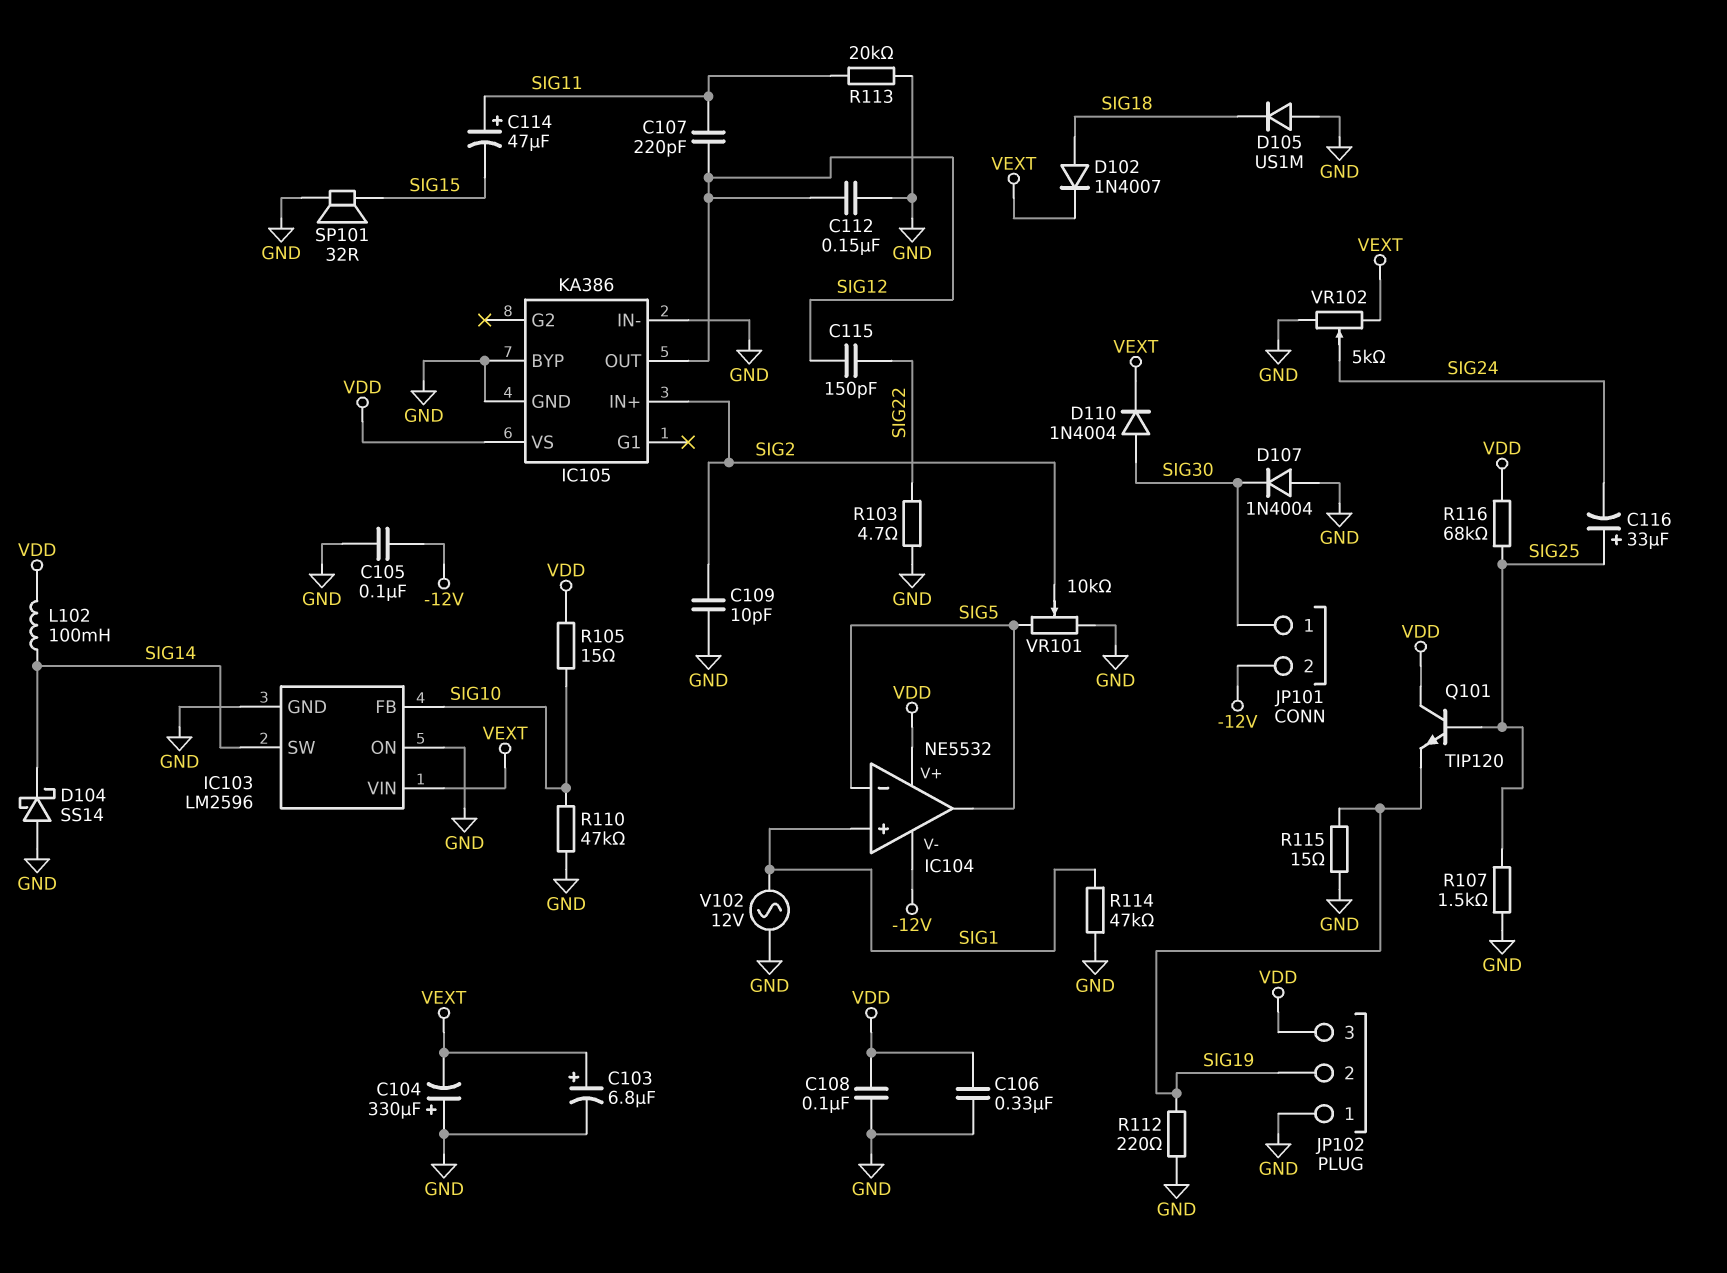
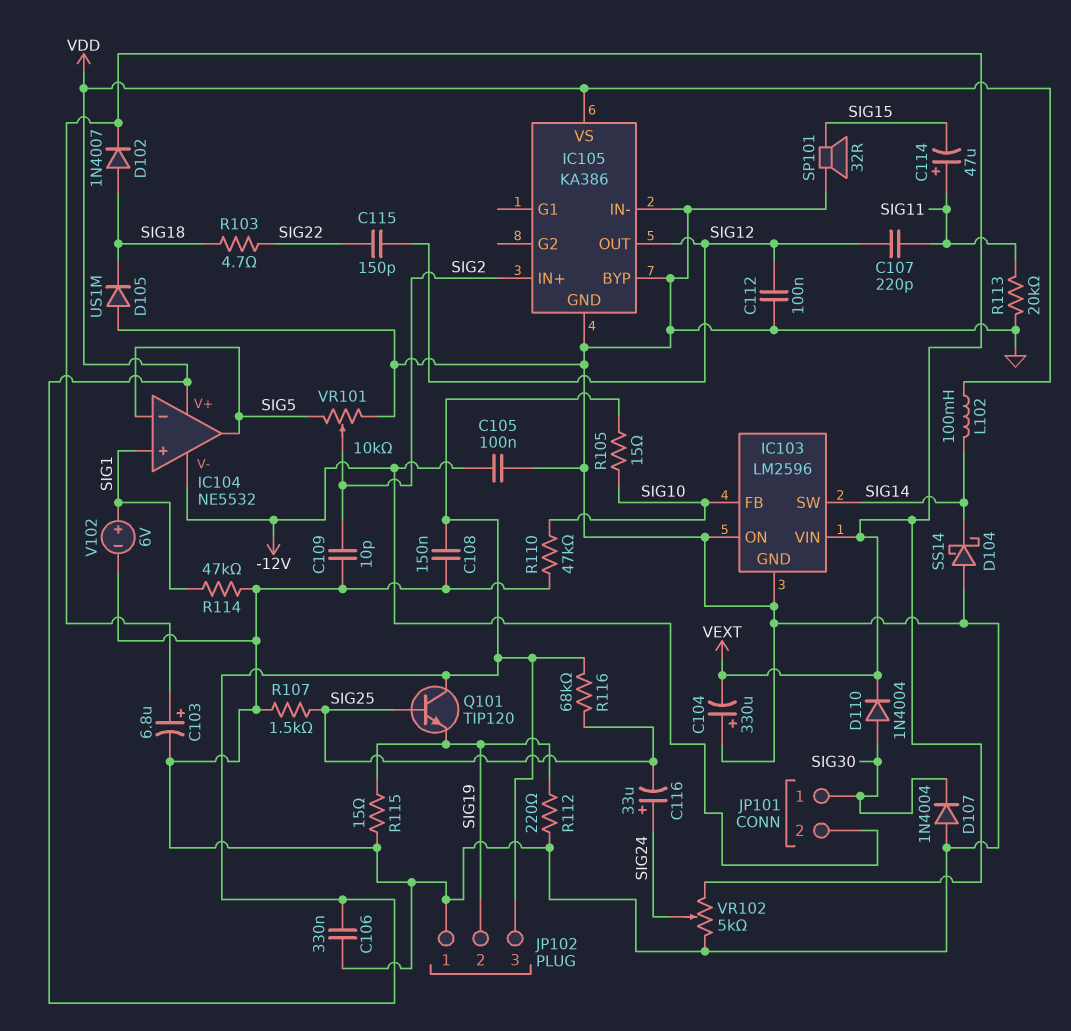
C108: 100nF (GND, VDD) -> 150nF (GND, VDD)
C112: 150nF (GND, SIG12) -> 100nF (GND, SIG12)
C116: 33uF (plus SIG25, minus SIG24) -> 33uF (plus SIG24, minus SIG25)
R103: 4.7 (GND, SIG22) -> 4.7 (SIG18, SIG22)
V102: AC 12V (GND, SIG1) -> 6V (plus SIG1, minus GND)

